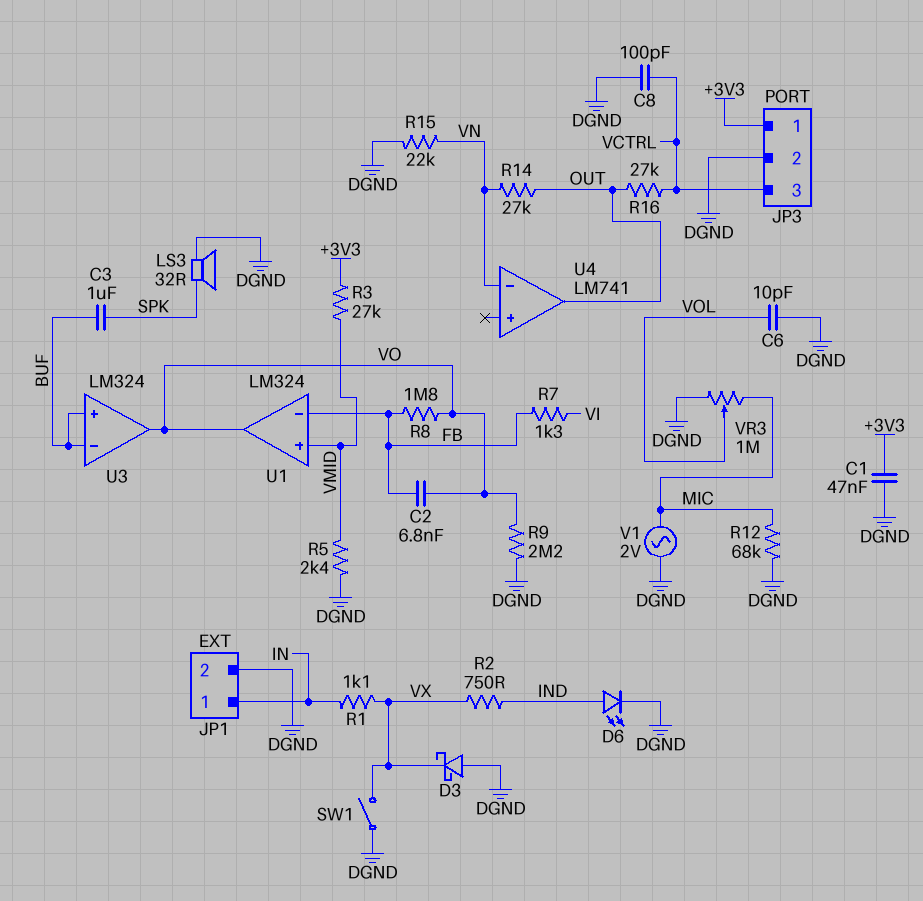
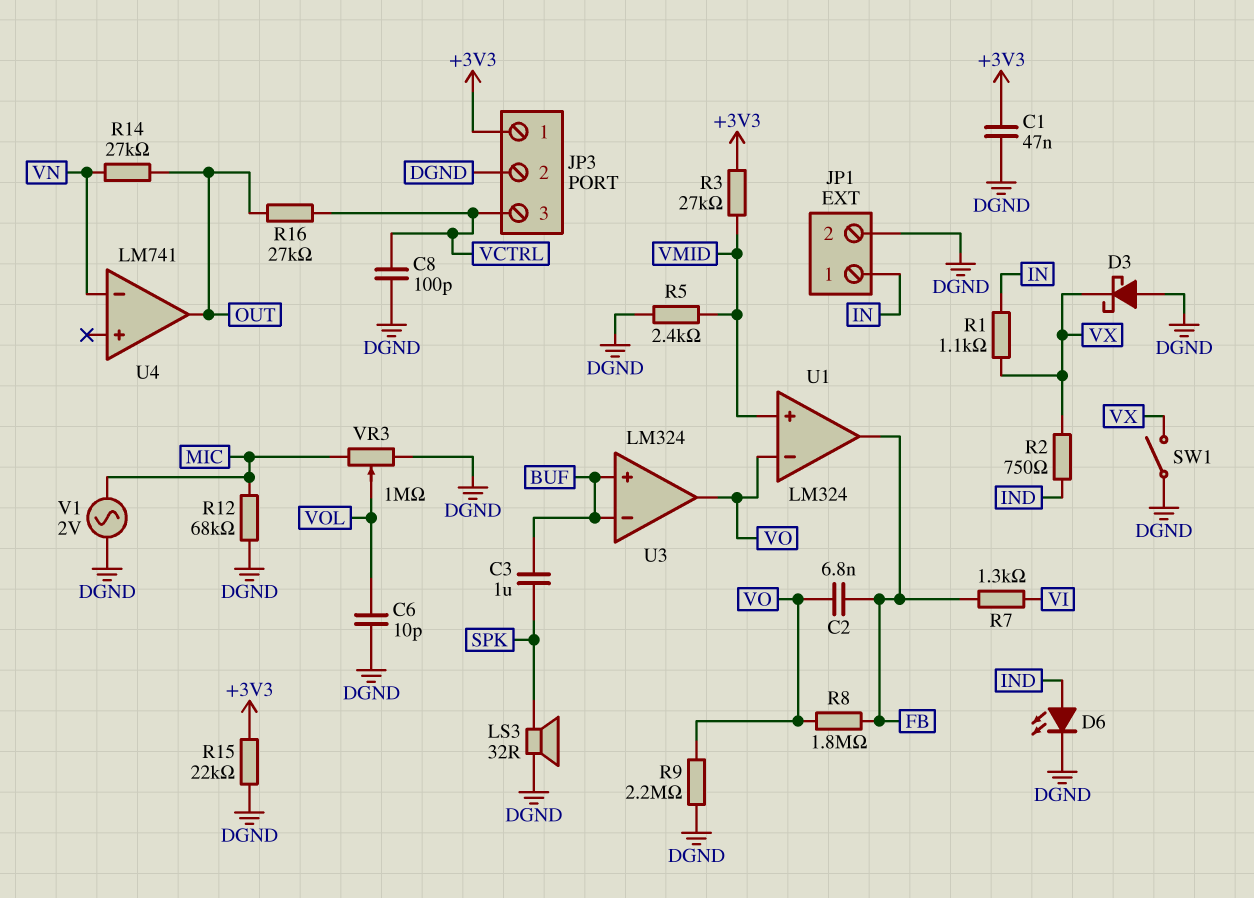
R15: 22k (DGND, VN) -> 22k (+3V3, DGND)
U1 pin in-: FB -> VO
U1 pin out: VO -> FB

